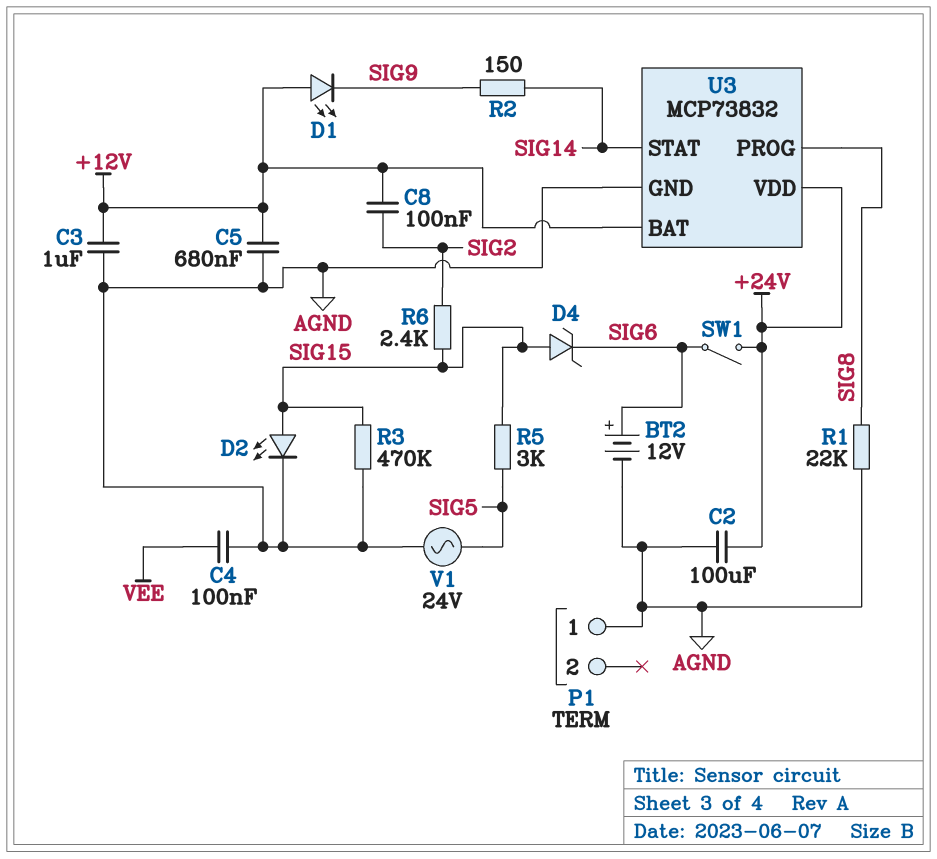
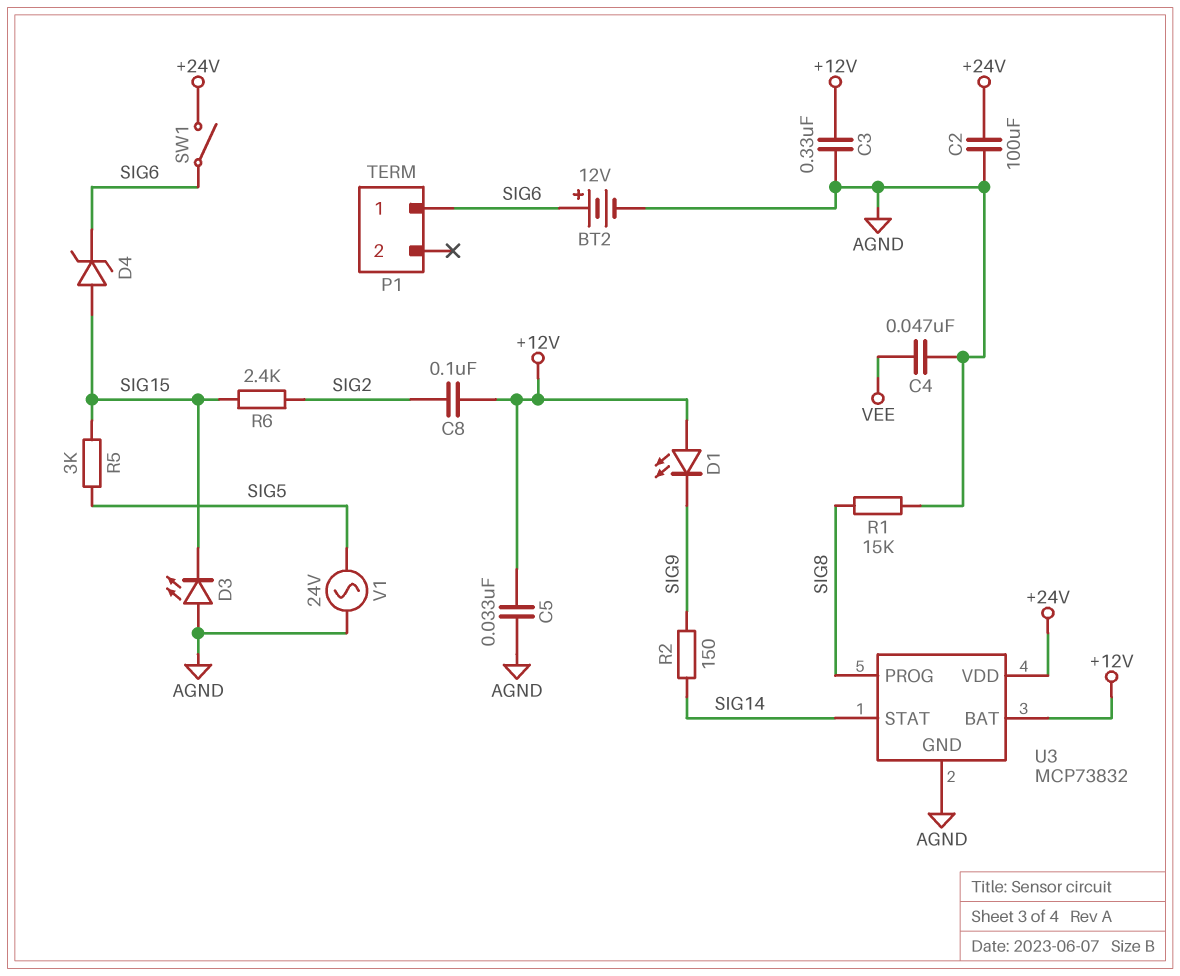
C3: 1uF (+12V, AGND) -> 330nF (+12V, AGND)
C4: 100nF (AGND, VEE) -> 47nF (AGND, VEE)
C5: 680nF (+12V, AGND) -> 33nF (+12V, AGND)
D2: LED (A SIG15, K AGND) -> none
D3: none -> LED (A AGND, K SIG15)
P1 pin 1: AGND -> SIG6
R1: 22k (AGND, SIG8) -> 15k (AGND, SIG8)
R3: 470k (AGND, SIG15) -> none

